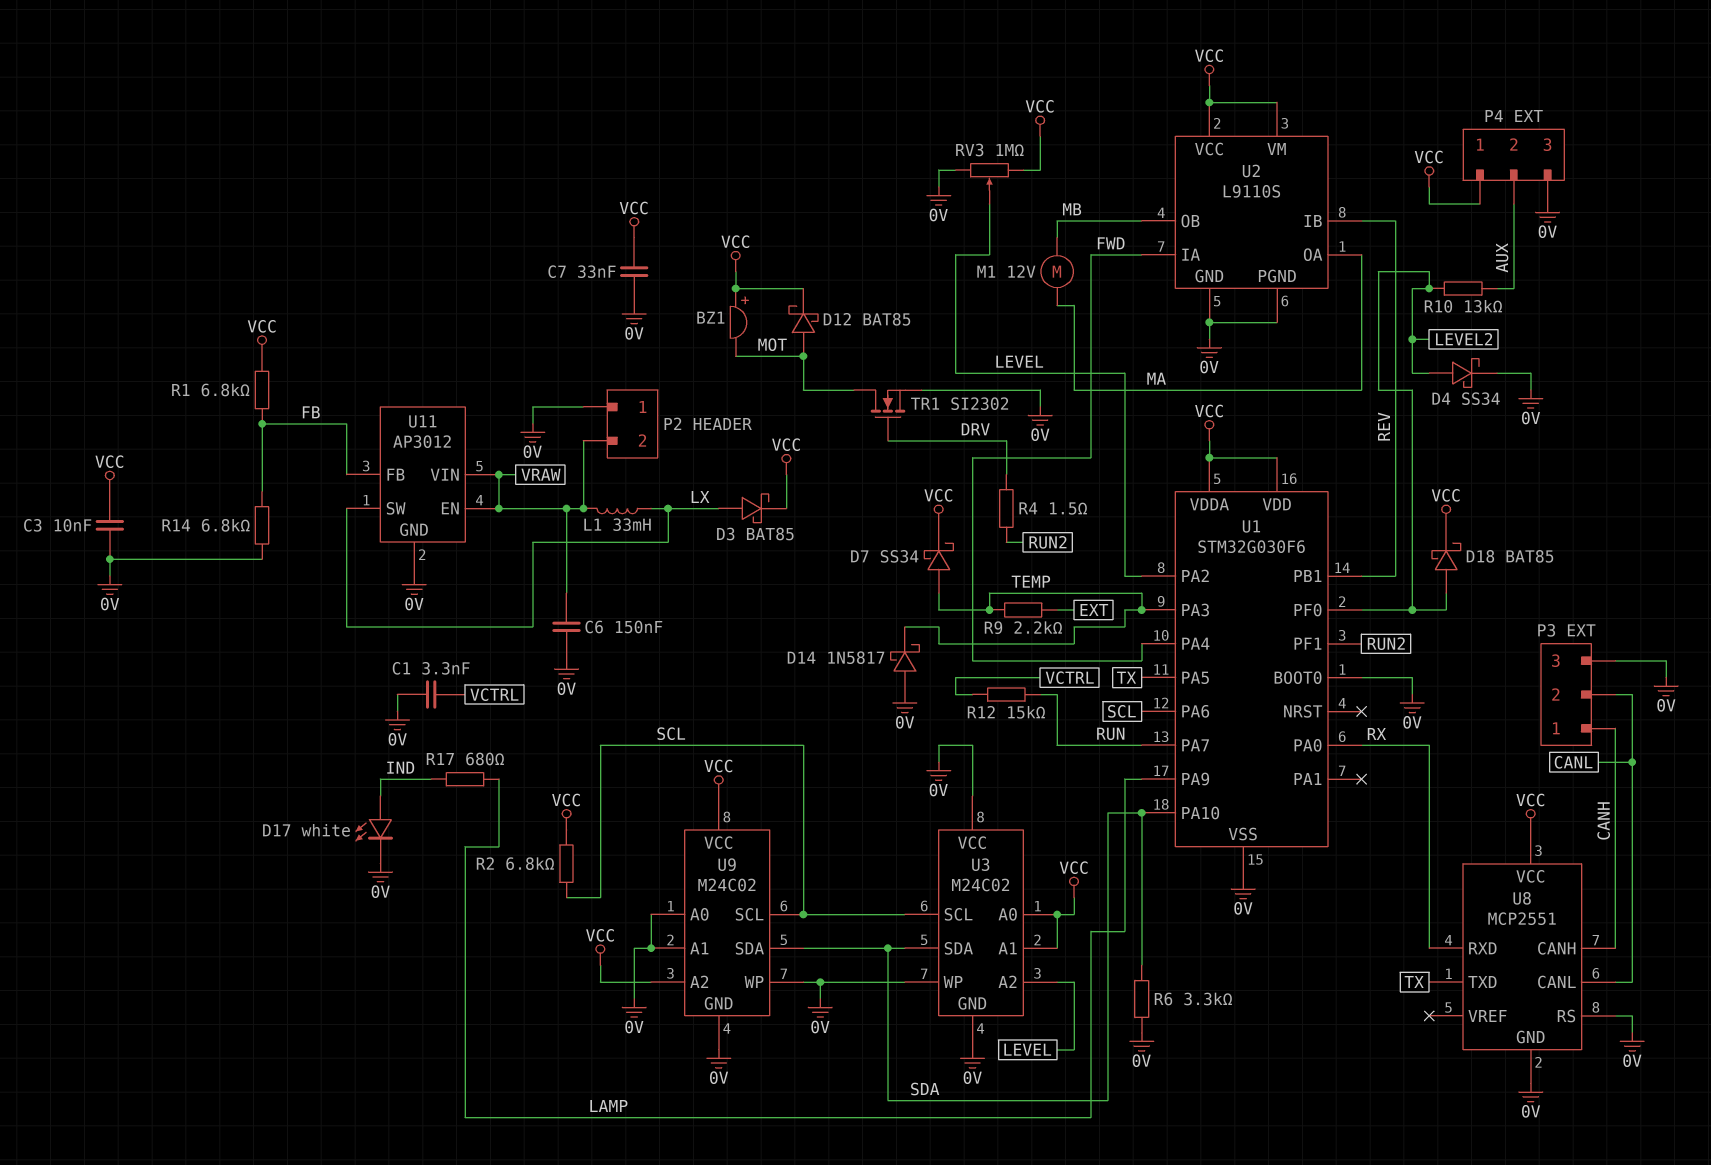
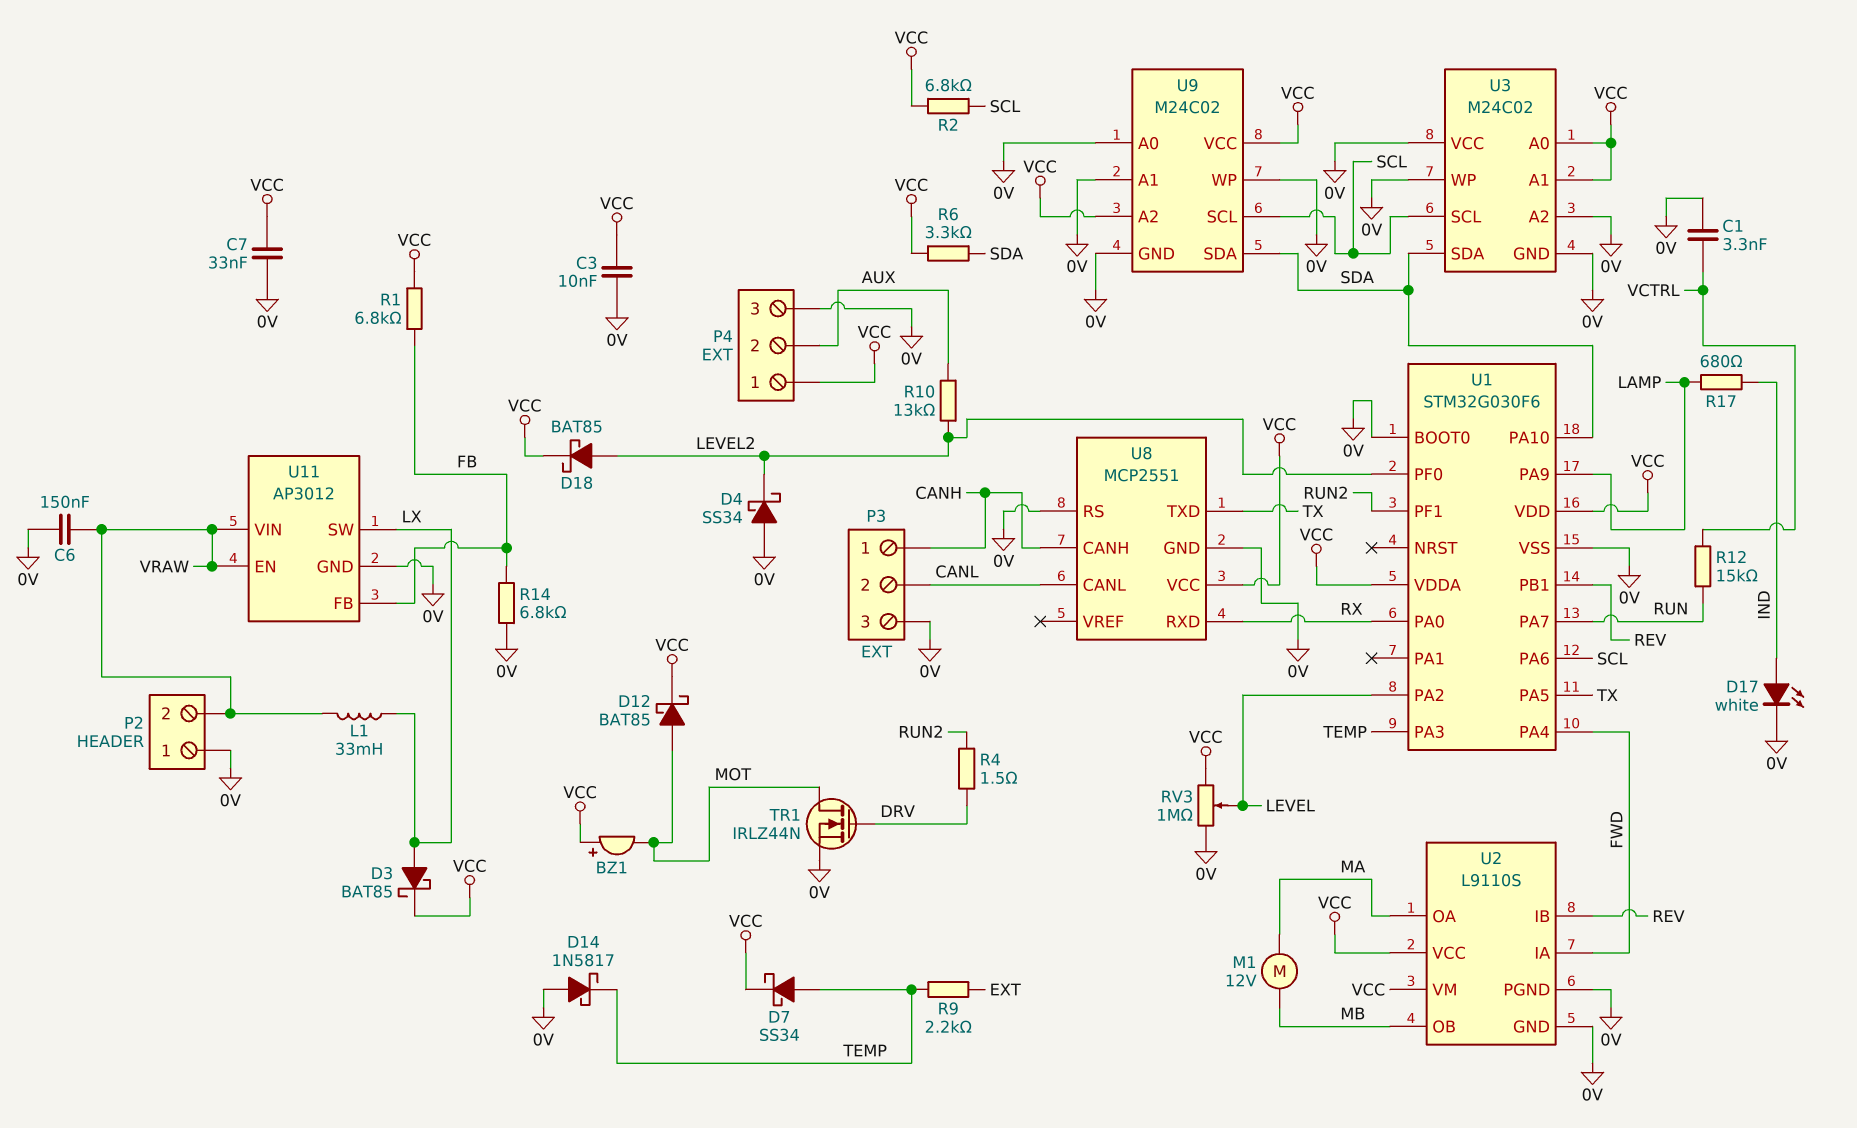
D4: schottky SS34 (A LEVEL2, K 0V) -> schottky SS34 (A 0V, K LEVEL2)
R6: 3.3k (0V, SDA) -> 3.3k (SDA, VCC)
TR1: NMOS SI2302 (G DRV, D MOT, S 0V) -> NMOS IRLZ44N (G DRV, D MOT, S 0V)
U3 pin A2: LEVEL -> 0V

